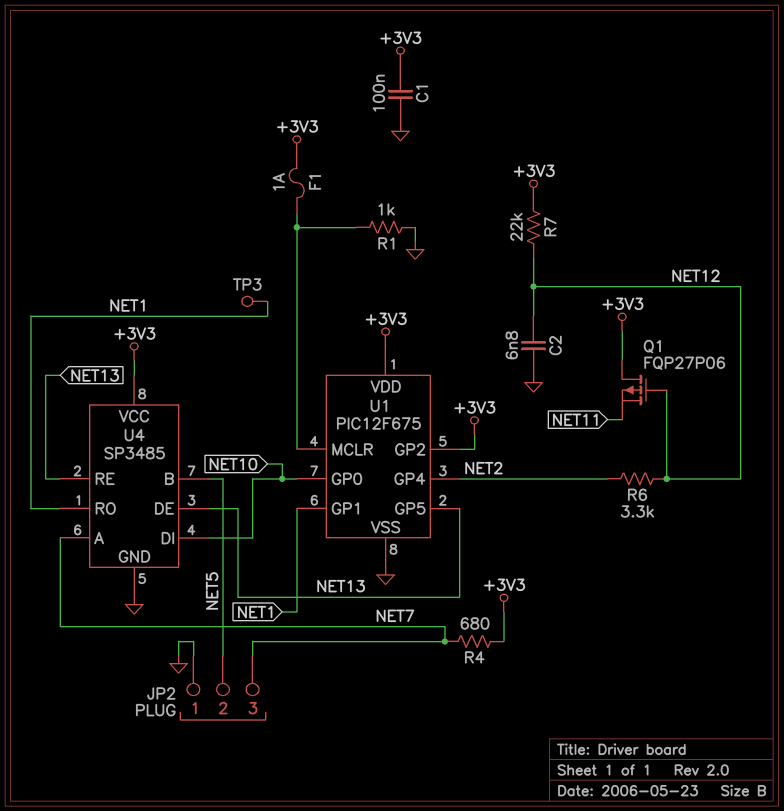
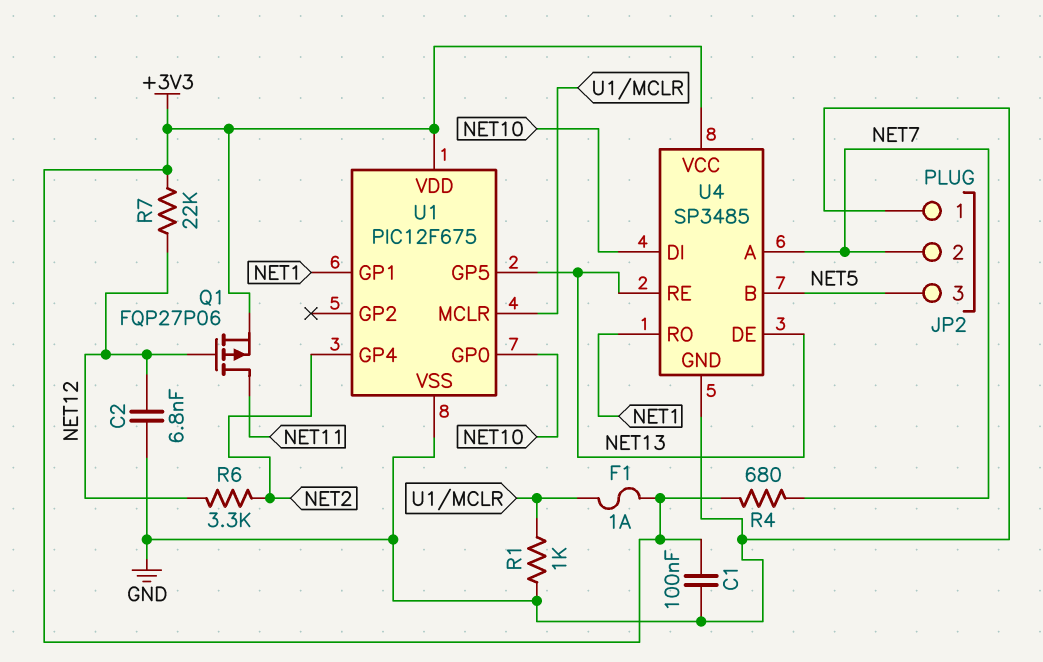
JP2 pin 2: NET5 -> NET7
JP2 pin 3: NET7 -> NET5
Q1: PMOS FQP27P06 (G NET12, D +3V3, S NET11) -> PMOS FQP27P06 (G NET12, D NET11, S +3V3)
TP3: test point (NET1) -> none
U1 pin GP2: +3V3 -> none

